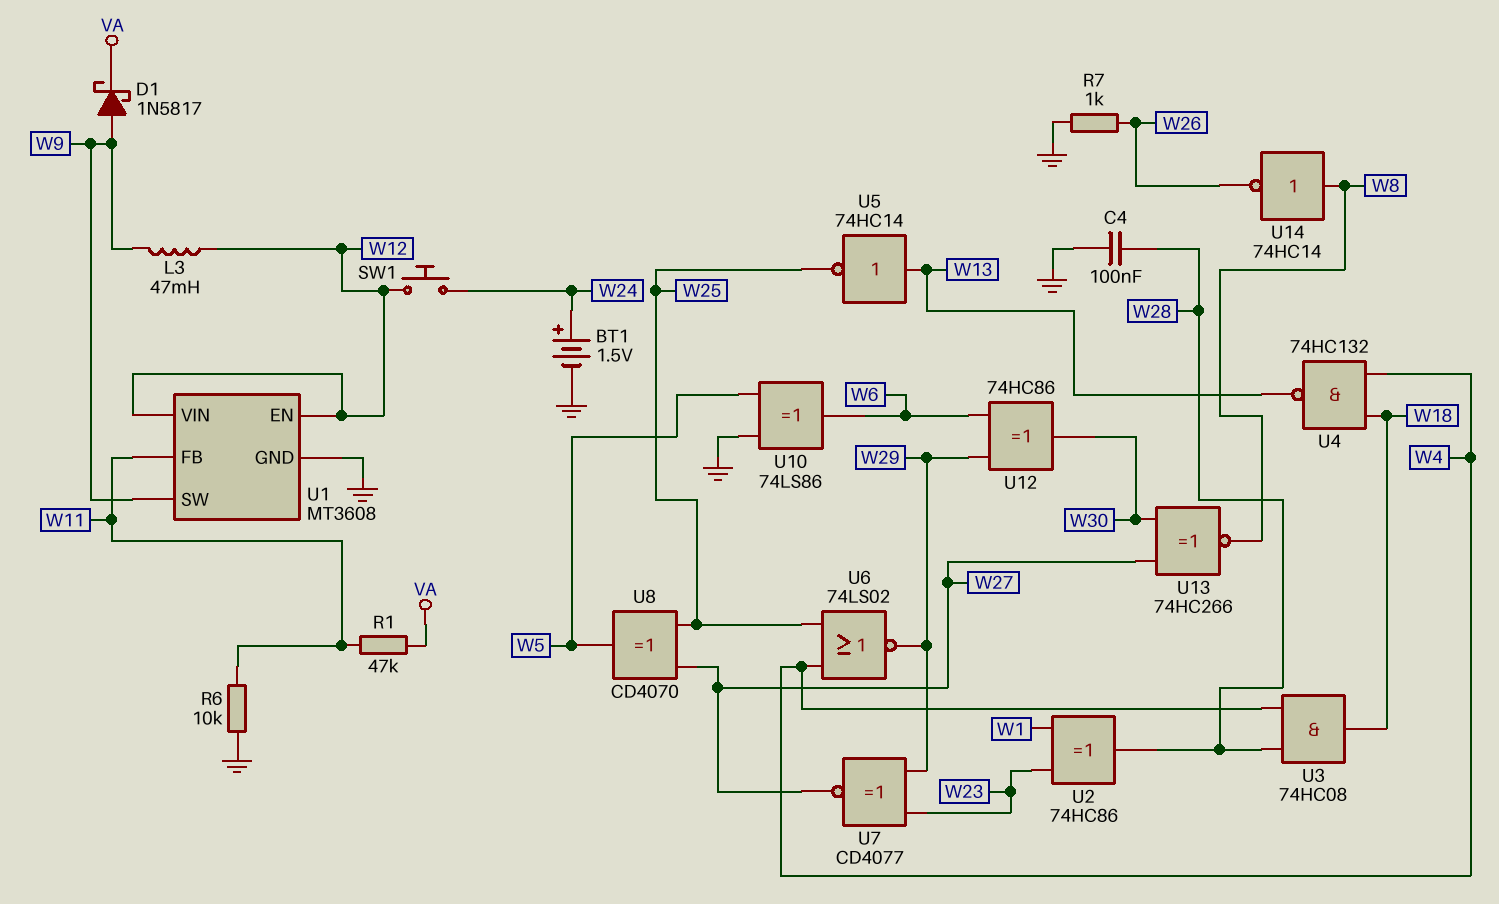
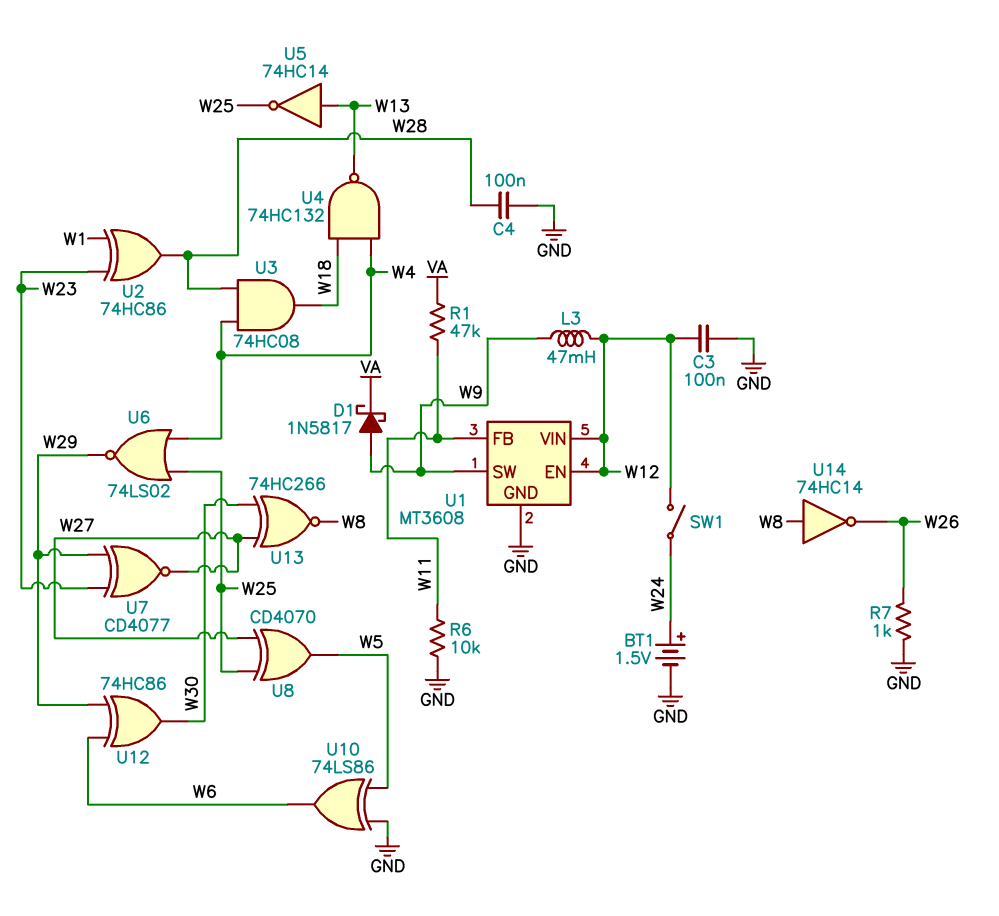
C3: none -> 100nF (GND, W12)
SW1: button (W12, W24) -> switch (W12, W24)

